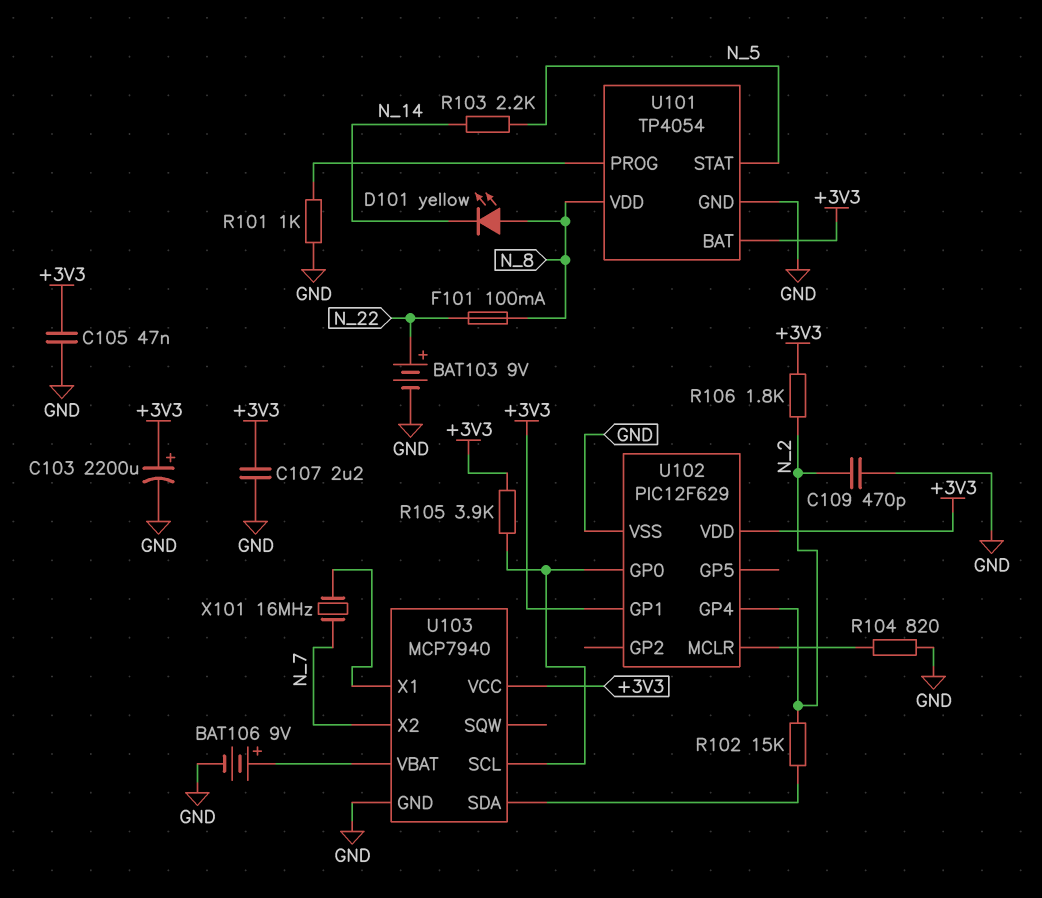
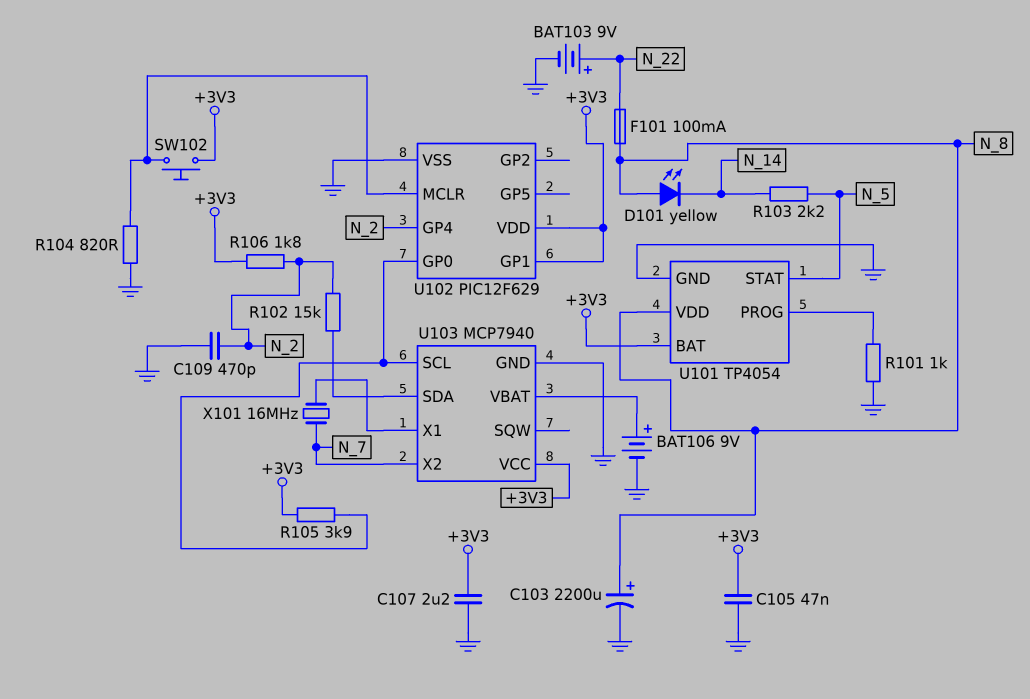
C103: 2200uF (plus +3V3, minus GND) -> 2200uF (plus N_8, minus GND)
SW102: none -> button (+3V3, U102/MCLR)

